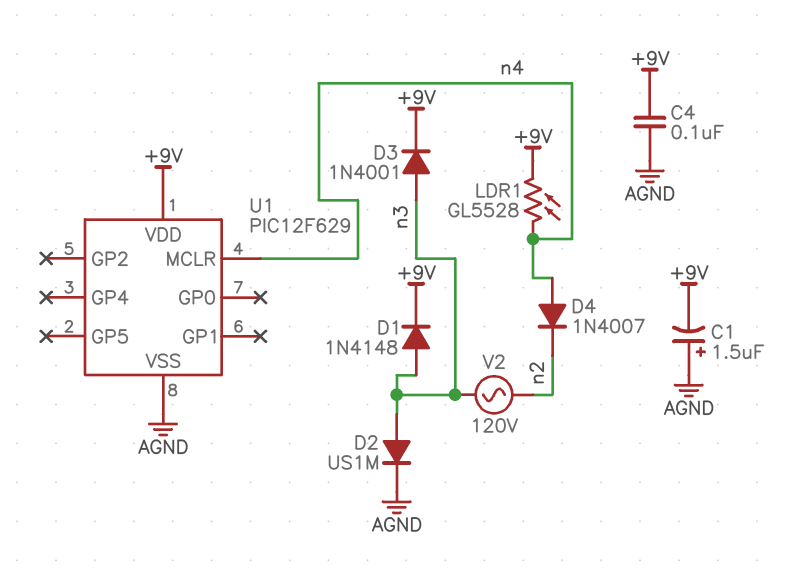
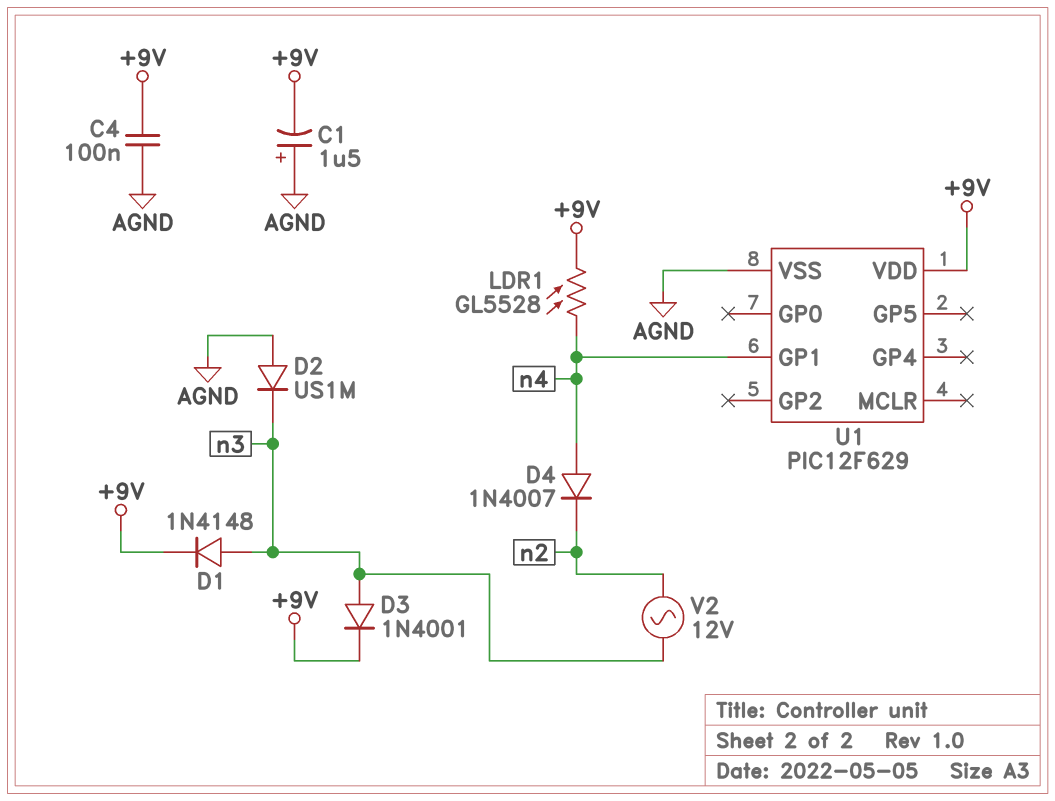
D2: diode US1M (A n3, K AGND) -> diode US1M (A AGND, K n3)
U1 pin GP1: none -> n4
U1 pin MCLR: n4 -> none
V2: AC 120V (n2, n3) -> AC 12V (n2, n3)

